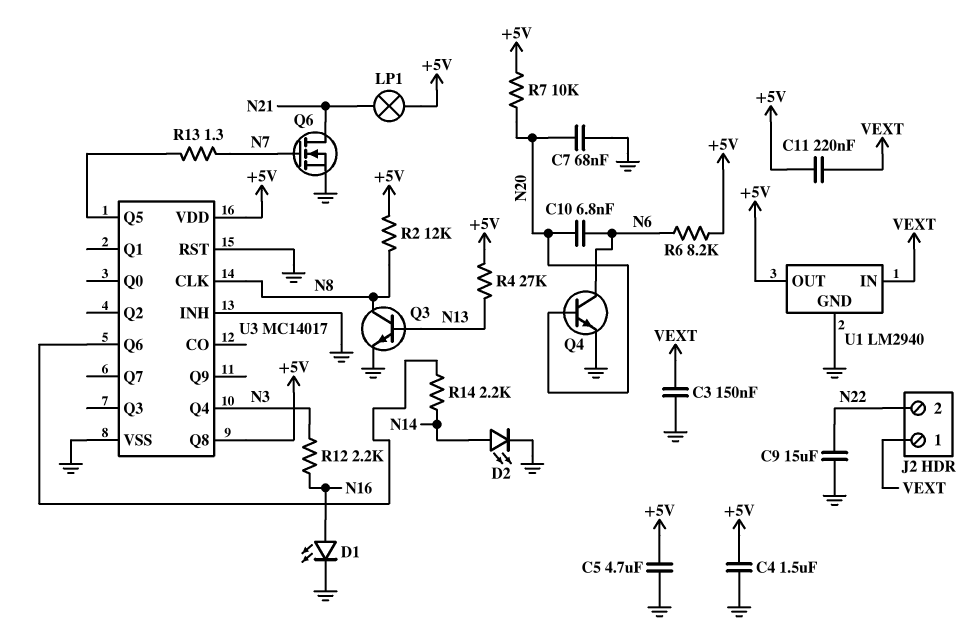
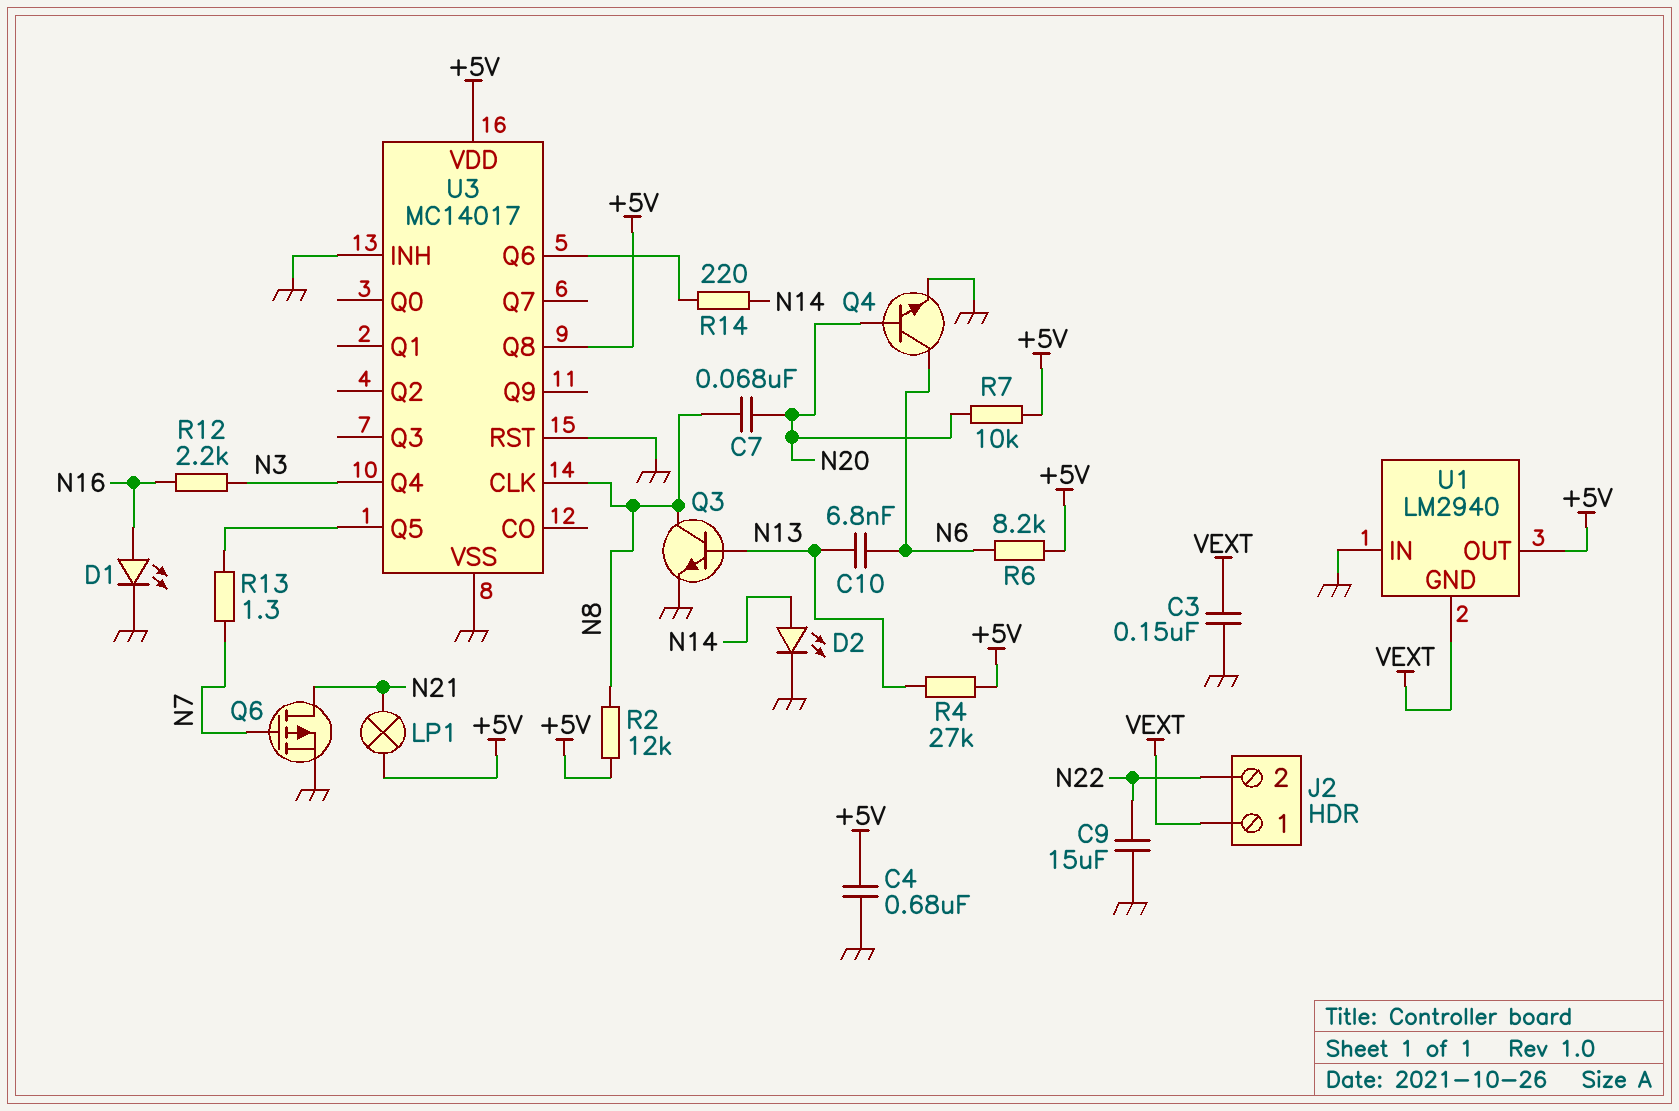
C4: 1.5uF (+5V, GND) -> 680nF (+5V, GND)
C5: 4.7uF (+5V, GND) -> none
C7: 68nF (GND, N20) -> 68nF (N8, N20)
C10: 6.8nF (N6, N20) -> 6.8nF (N6, N13)
C11: 220nF (+5V, VEXT) -> none
Q6: NMOS (G N7, D N21, S GND) -> PMOS (G N7, D N21, S GND)
R14: 2.2k (N14, U3/Q6) -> 220 (N14, U3/Q6)
U1 pin GND: GND -> VEXT
U1 pin IN: VEXT -> GND

